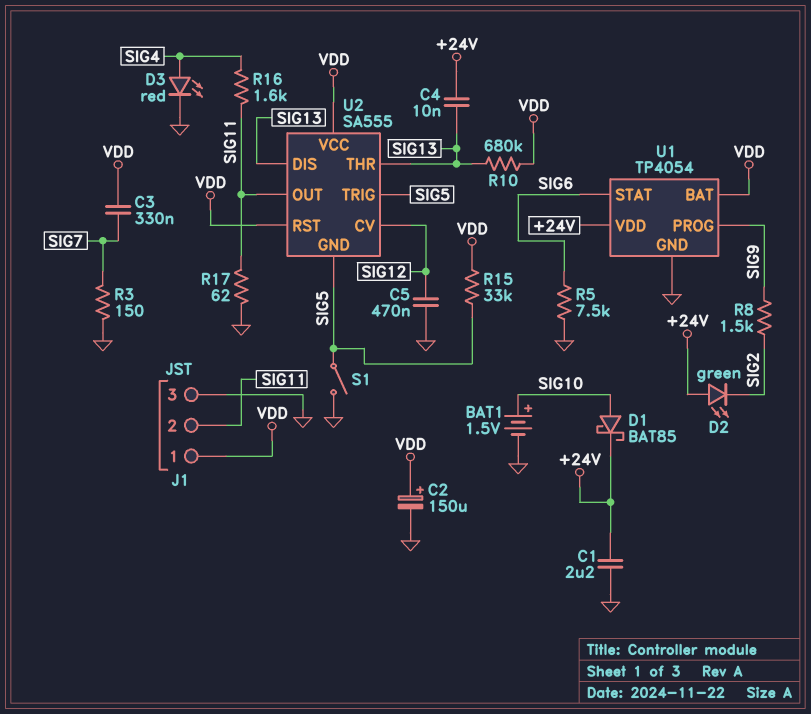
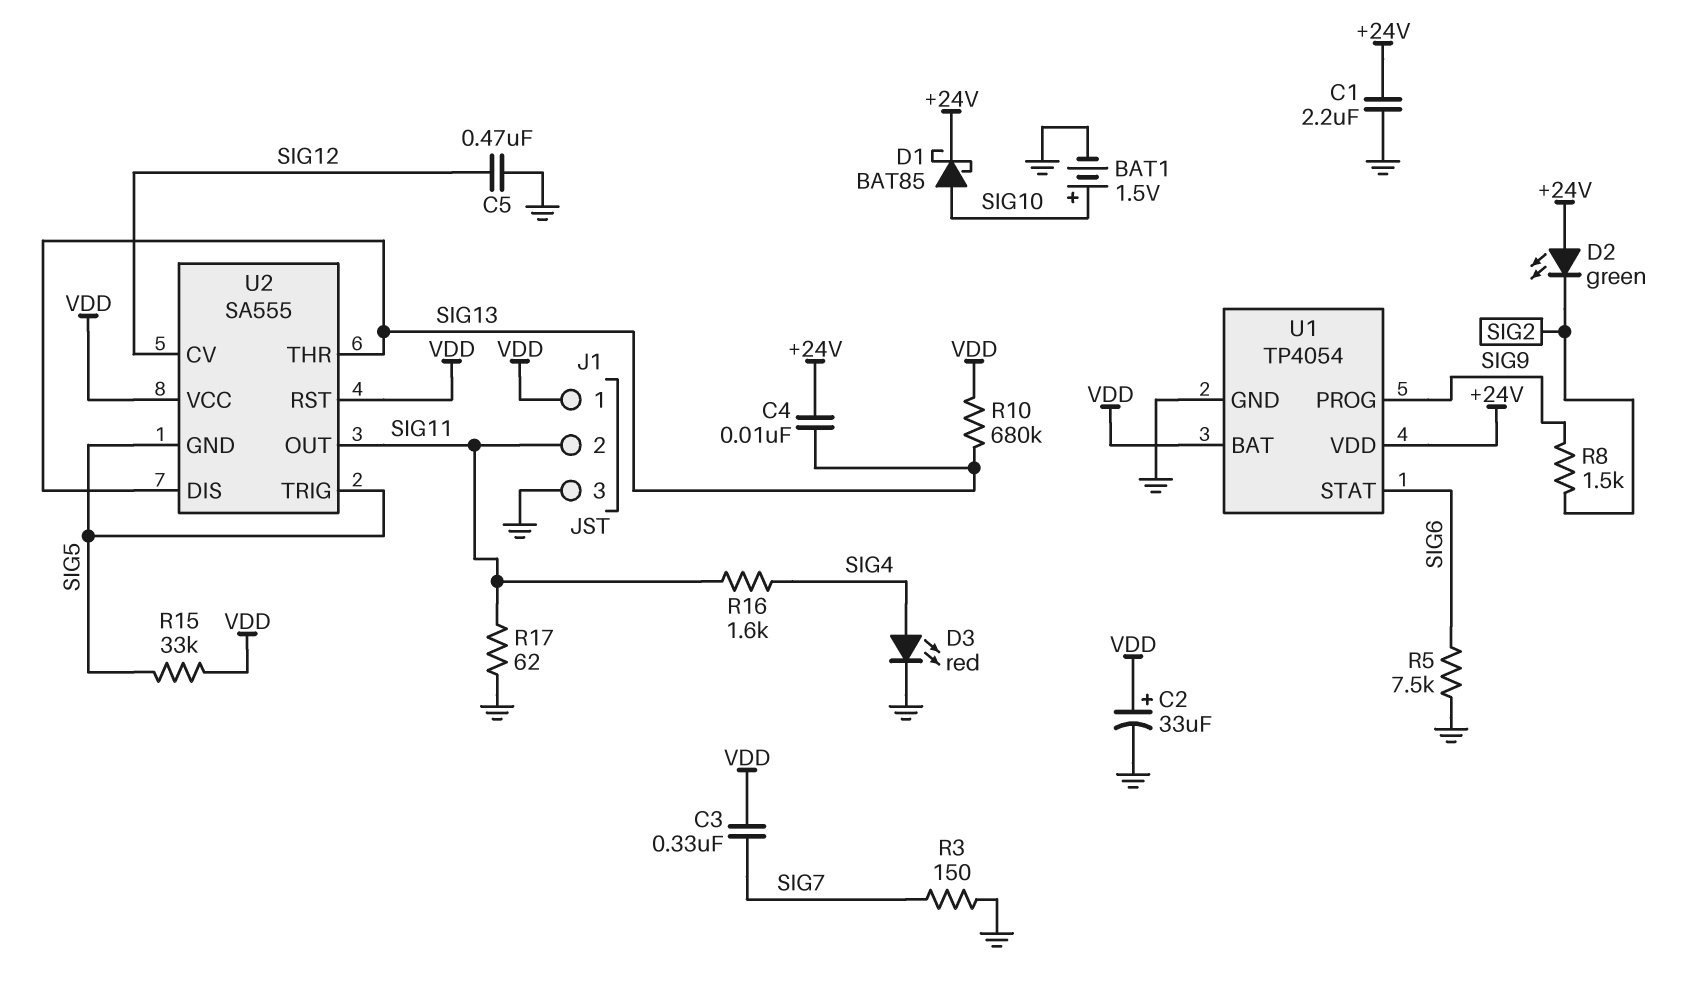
C2: 150uF (plus VDD, minus GND) -> 33uF (plus VDD, minus GND)
S1: switch (GND, SIG5) -> none

